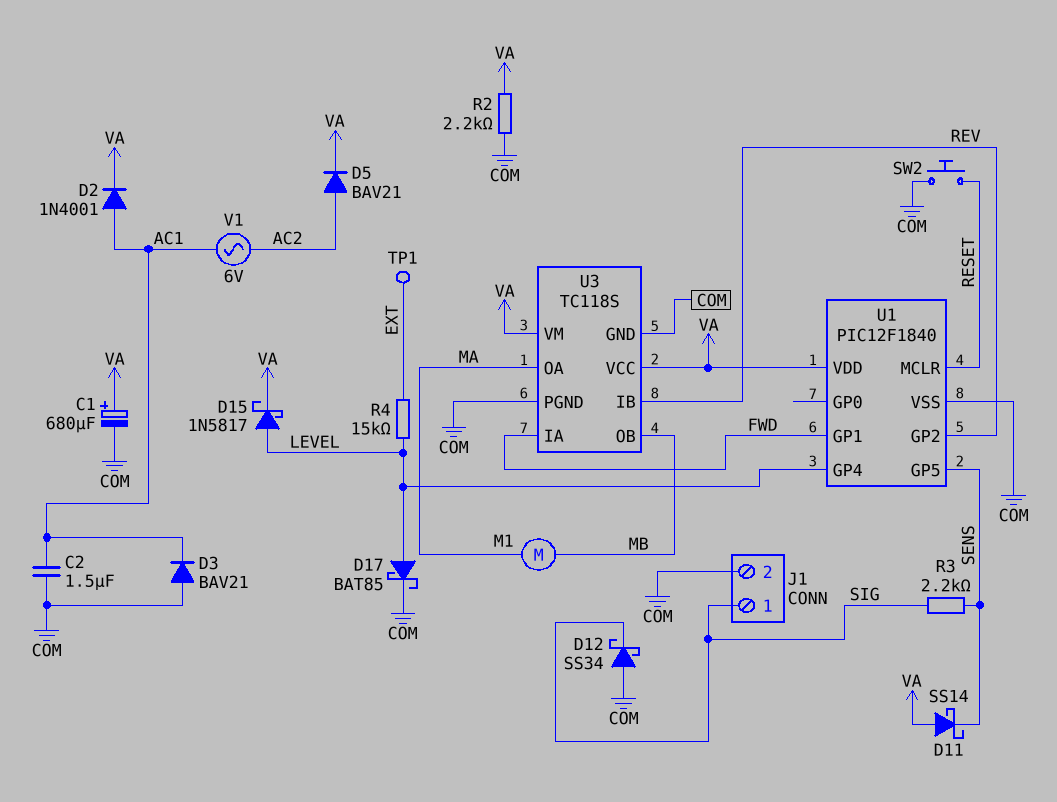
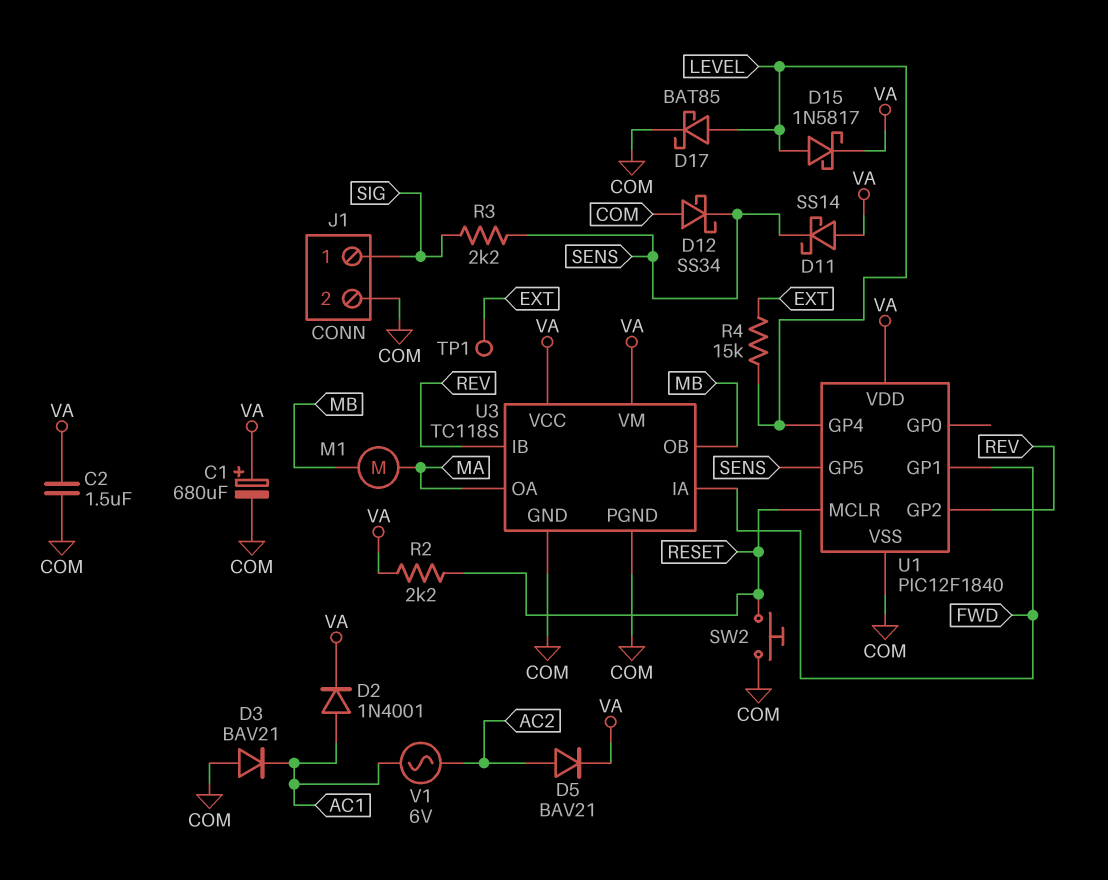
C2: 1.5uF (AC1, COM) -> 1.5uF (COM, VA)
D12: schottky SS34 (A COM, K SIG) -> schottky SS34 (A COM, K SENS)
R2: 2.2k (COM, VA) -> 2.2k (RESET, VA)

